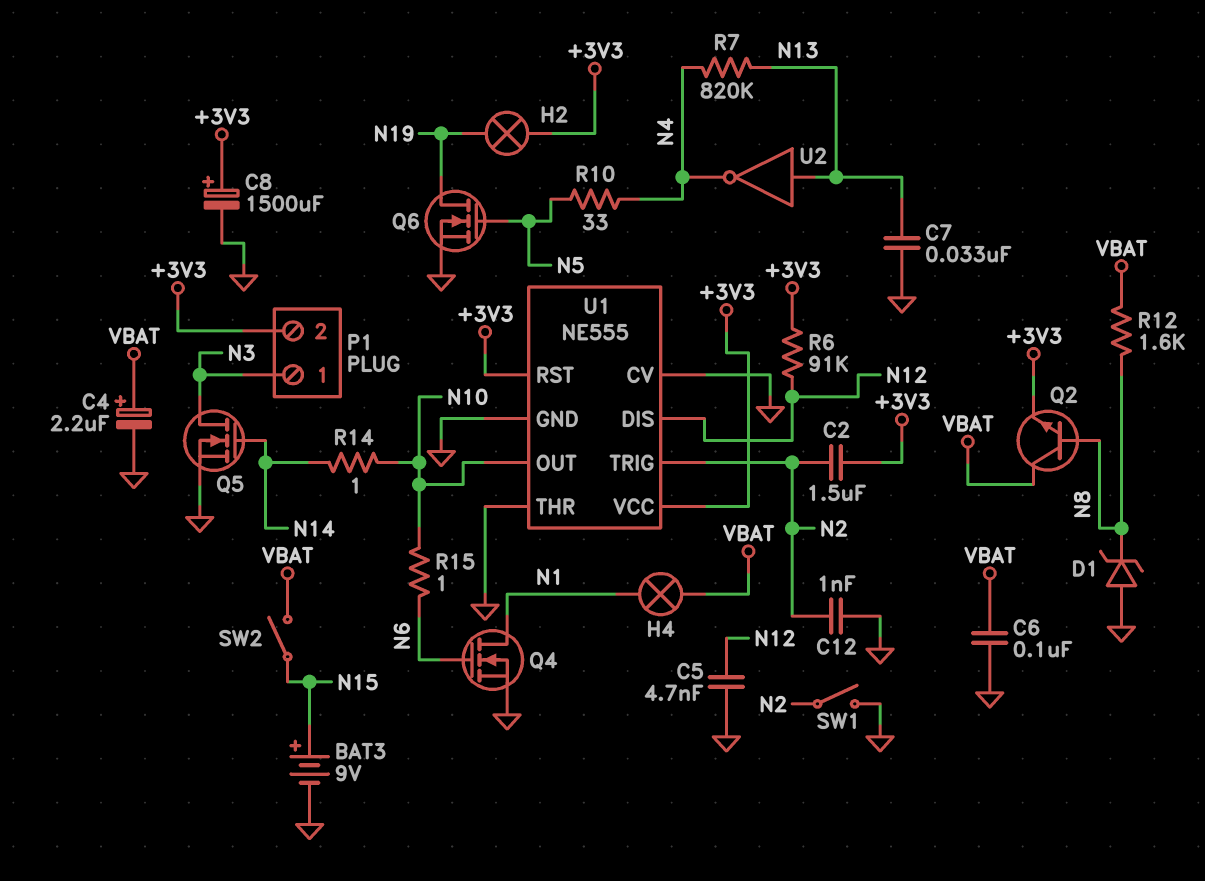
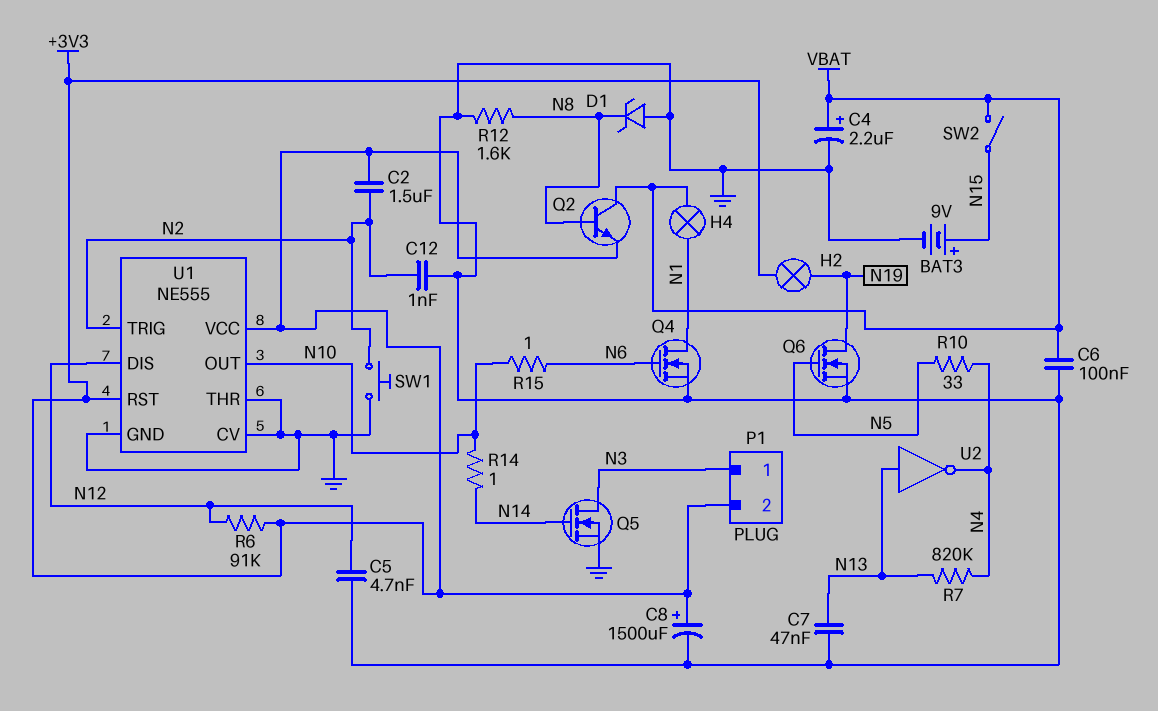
C7: 33nF (GND, N13) -> 47nF (GND, N13)
R12: 1.6k (N8, VBAT) -> 1.6k (GND, N8)
SW1: switch (GND, N2) -> button (GND, N2)

